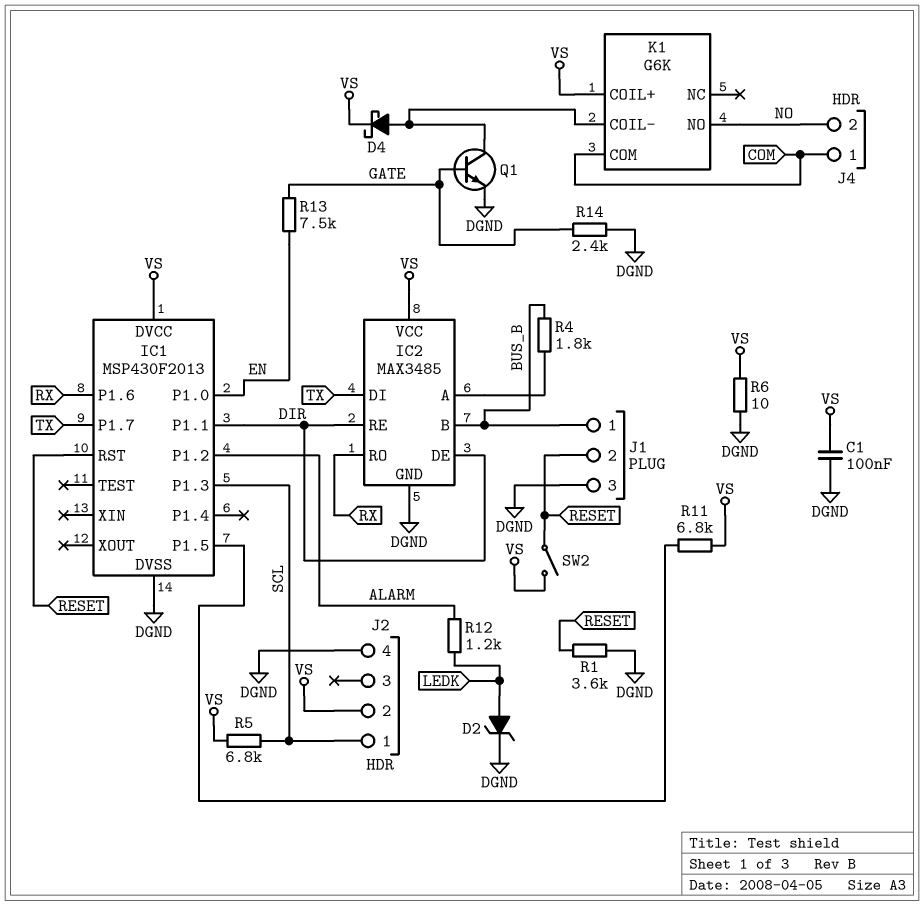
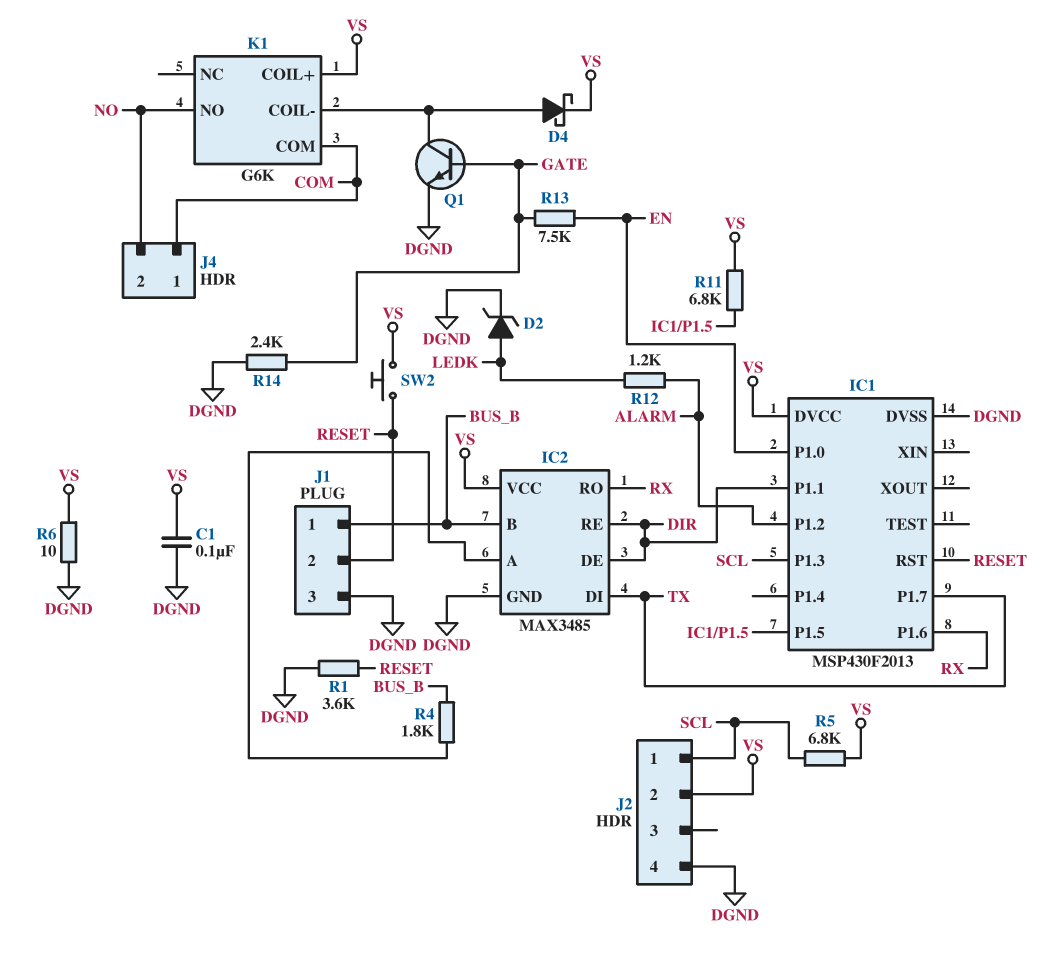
SW2: switch (RESET, VS) -> button (RESET, VS)

